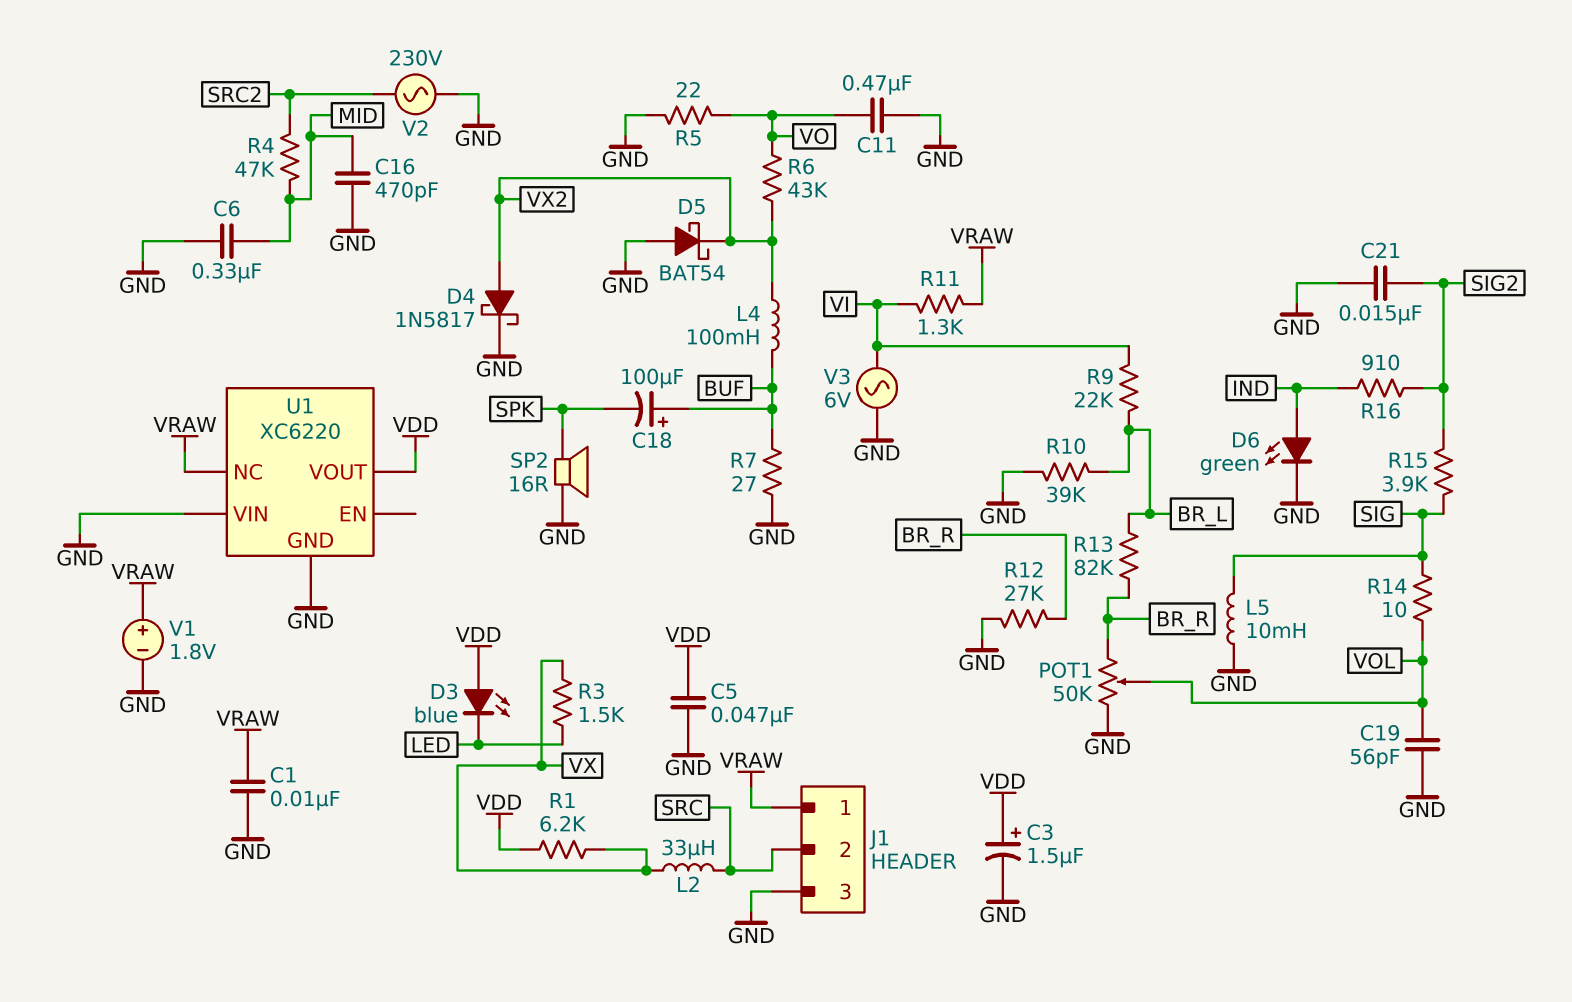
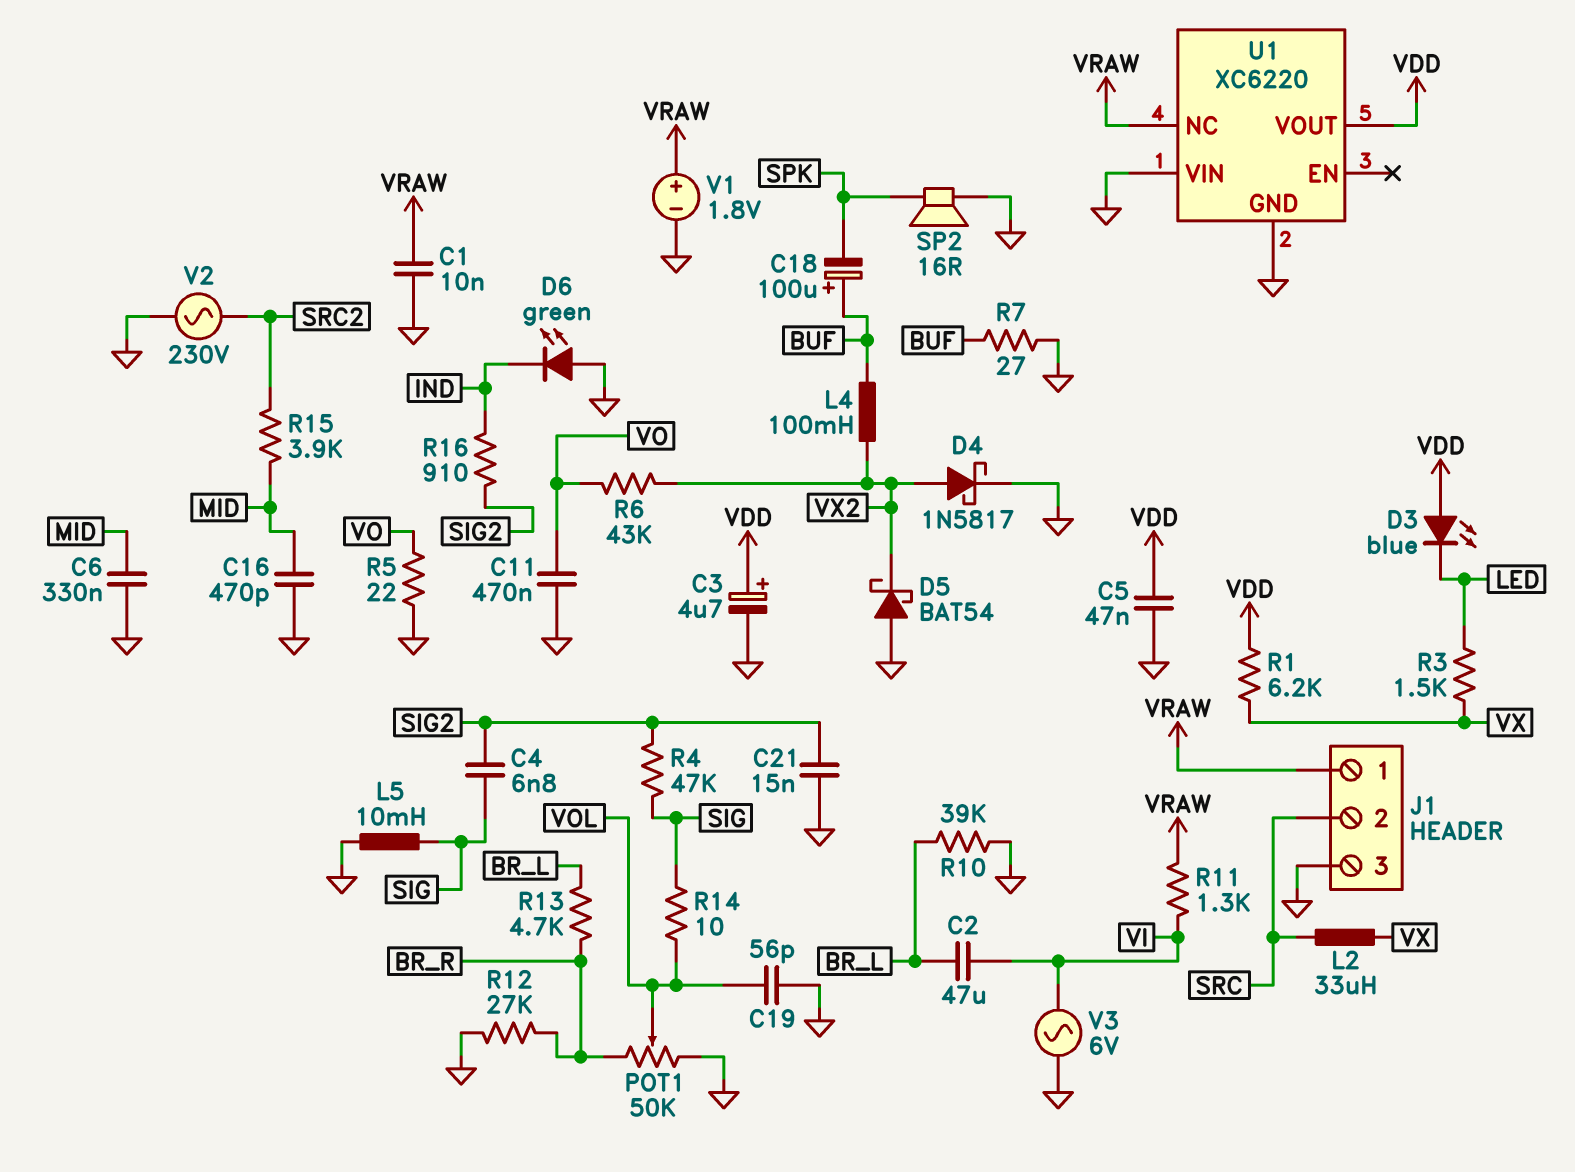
C2: none -> 47uF (BR_L, VI)
C3: 1.5uF (plus VDD, minus GND) -> 4.7uF (plus VDD, minus GND)
C4: none -> 6.8nF (SIG, SIG2)
D6: LED green (A IND, K GND) -> LED green (A GND, K IND)
R4: 47k (MID, SRC2) -> 47k (SIG, SIG2)
R9: 22k (BR_L, VI) -> none
R13: 82k (BR_L, BR_R) -> 4.7k (BR_L, BR_R)
R15: 3.9k (SIG, SIG2) -> 3.9k (MID, SRC2)

